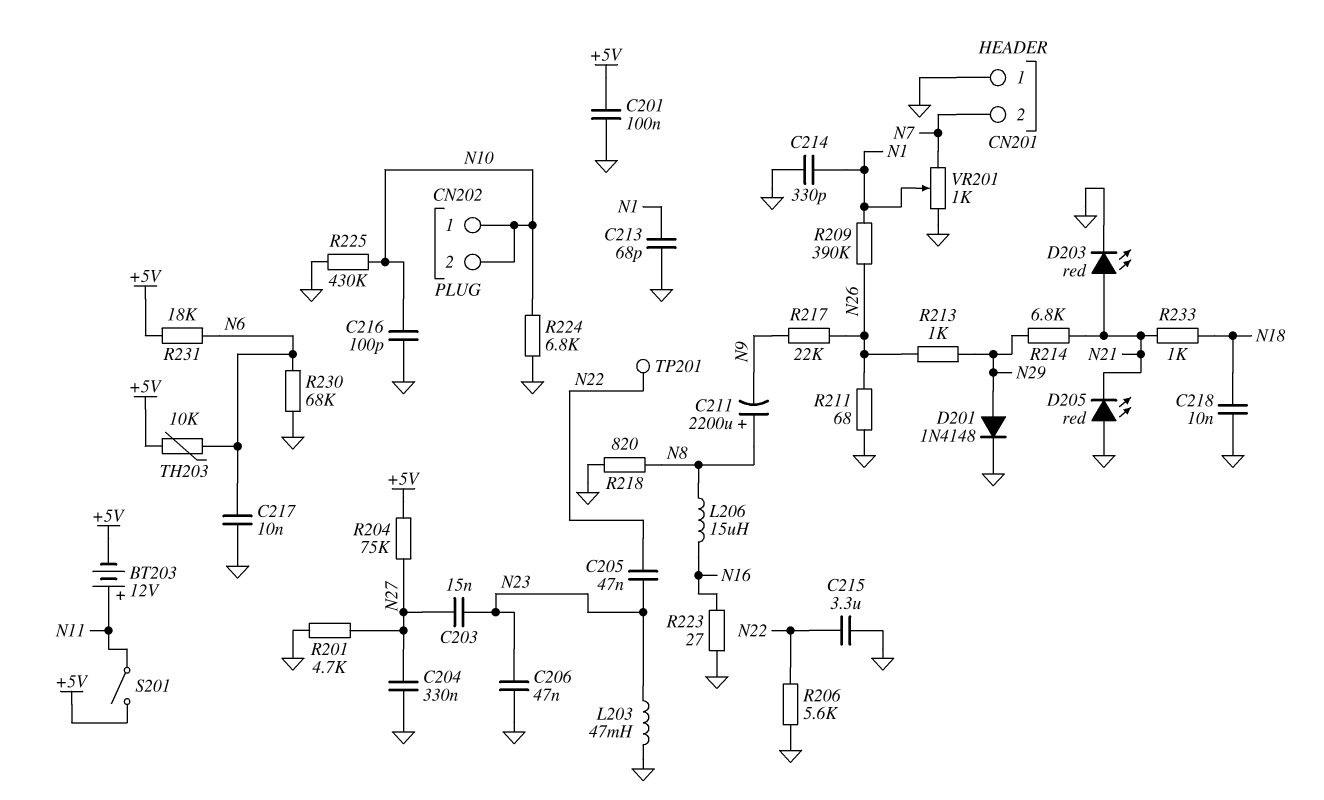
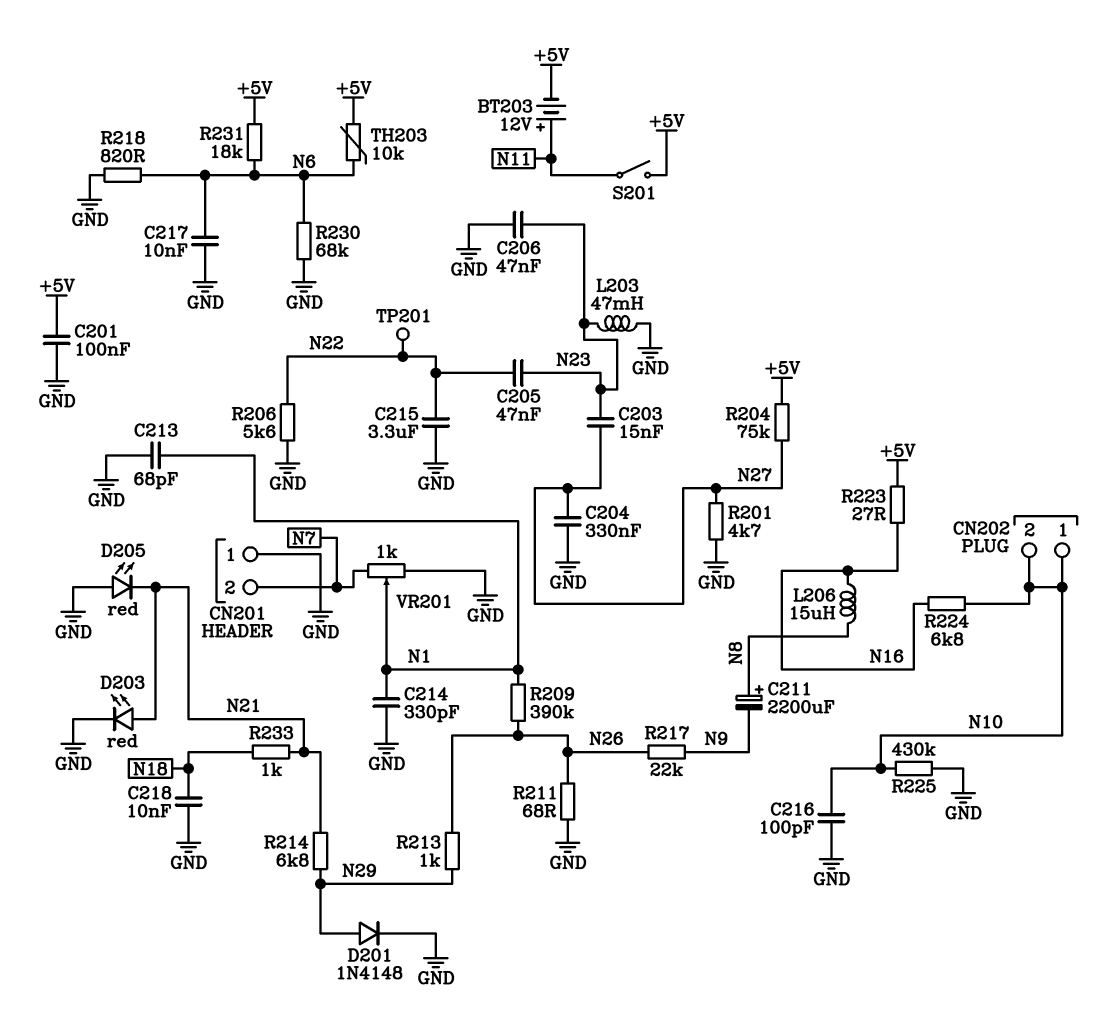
R218: 820 (GND, N8) -> 820 (GND, N6)
R223: 27 (GND, N16) -> 27 (+5V, N16)
R224: 6.8k (GND, N10) -> 6.8k (N10, N16)

